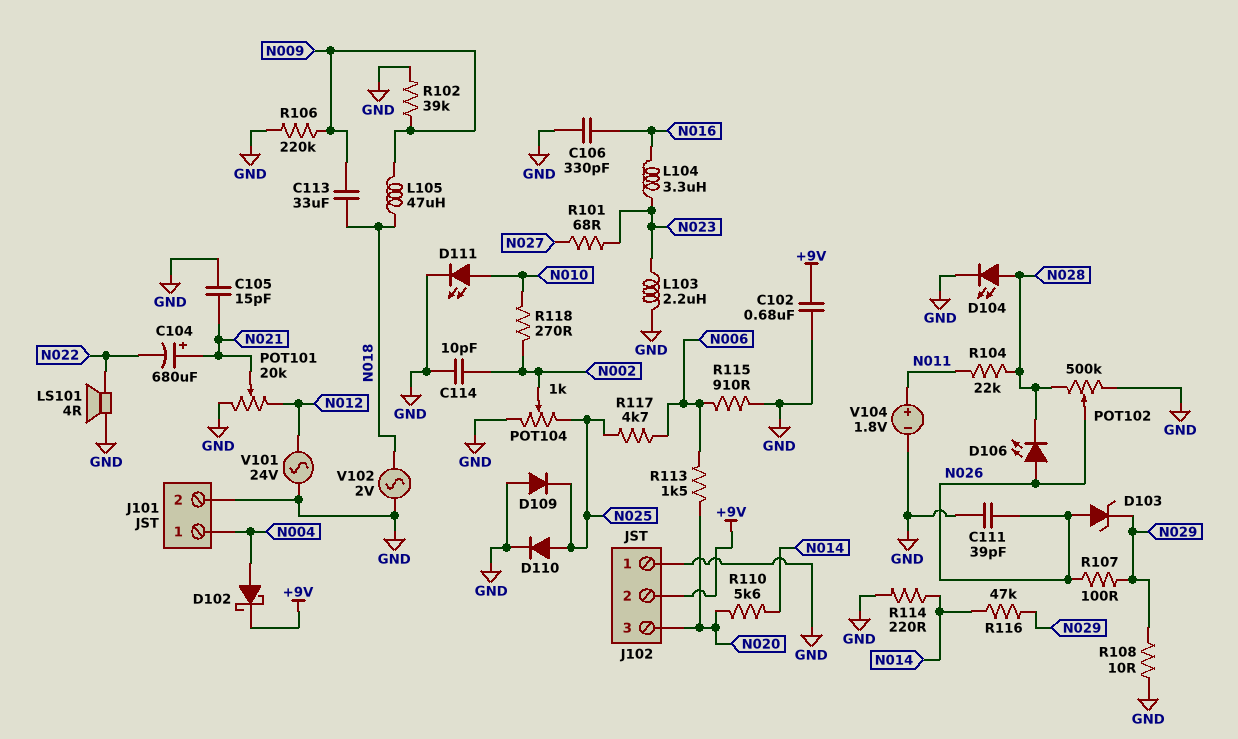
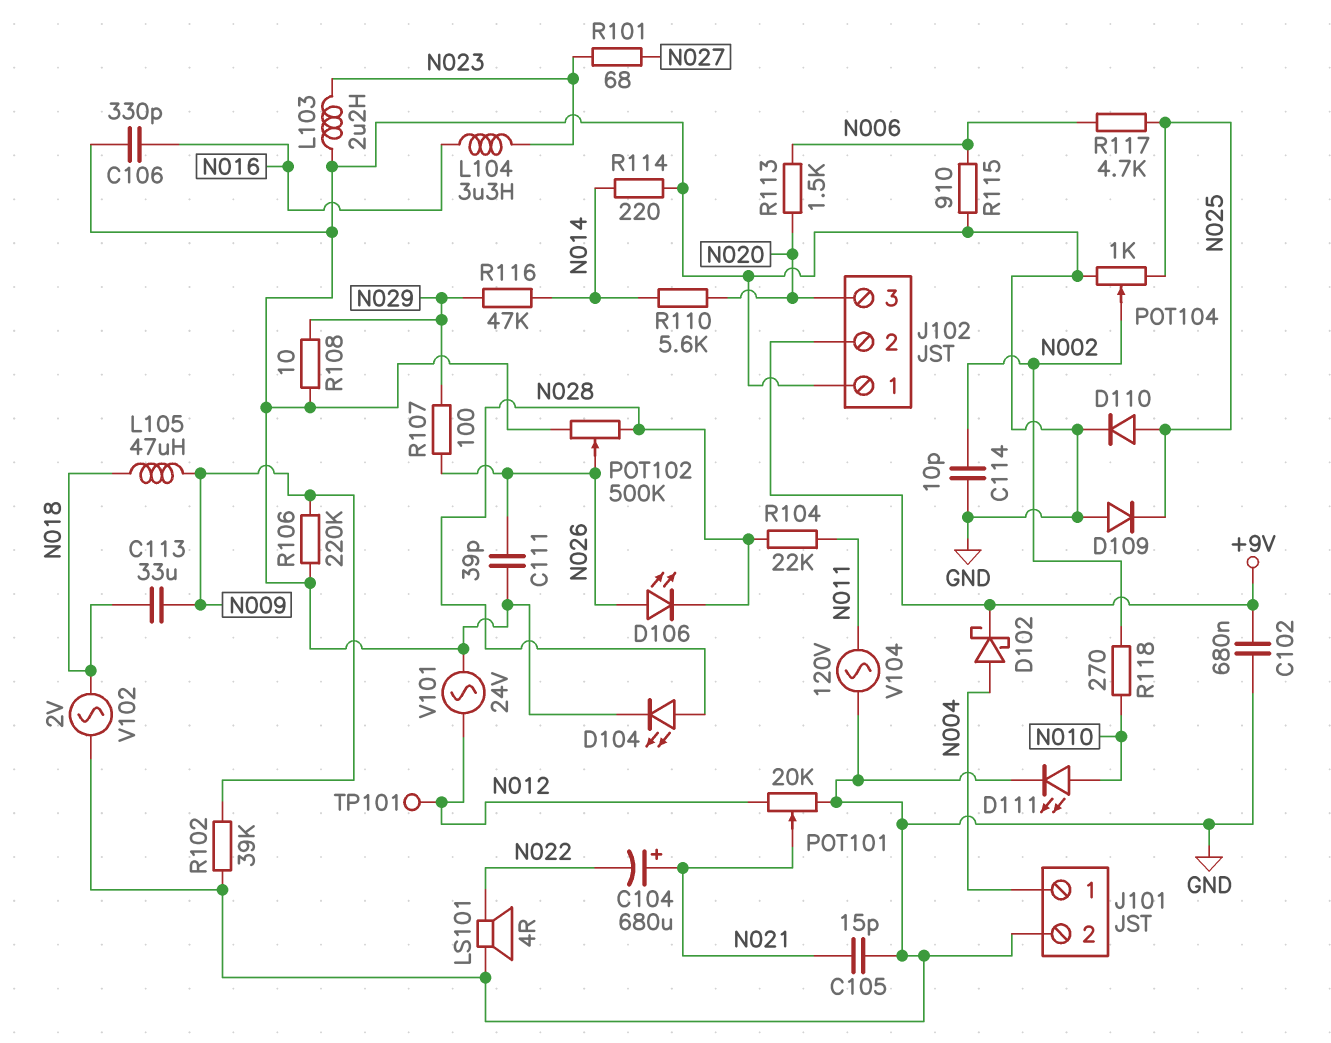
D103: zener (A N026, K N029) -> none
TP101: none -> test point (N012)
V104: 1.8V (plus N011, minus GND) -> AC 120V (GND, N011)

